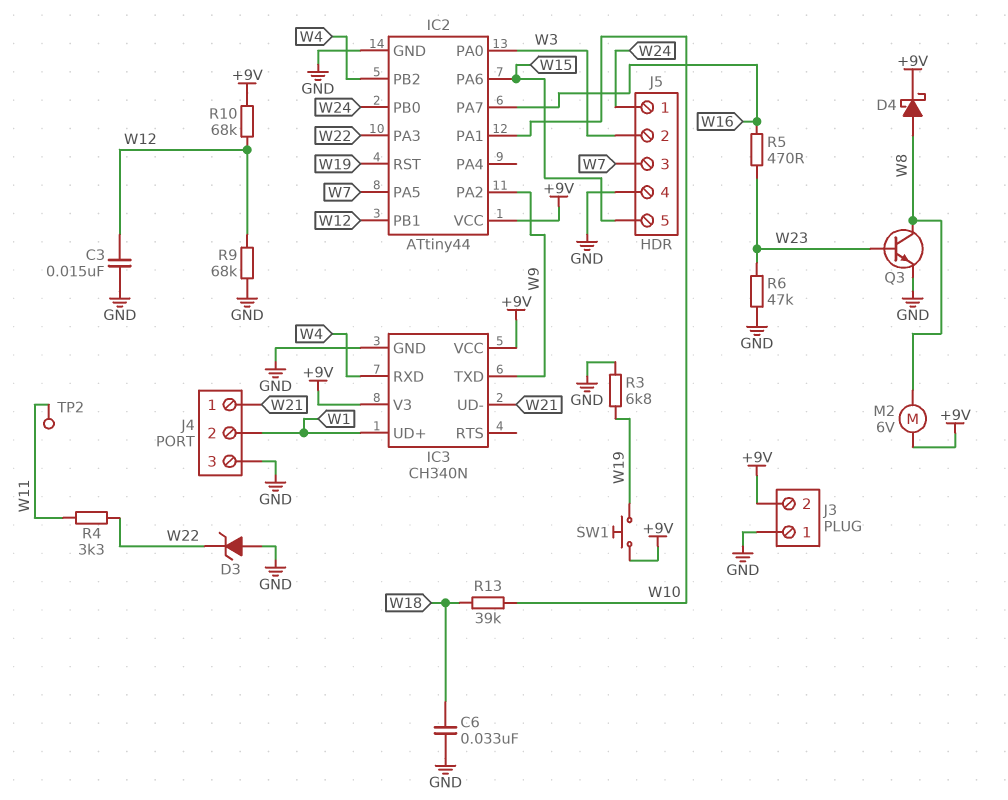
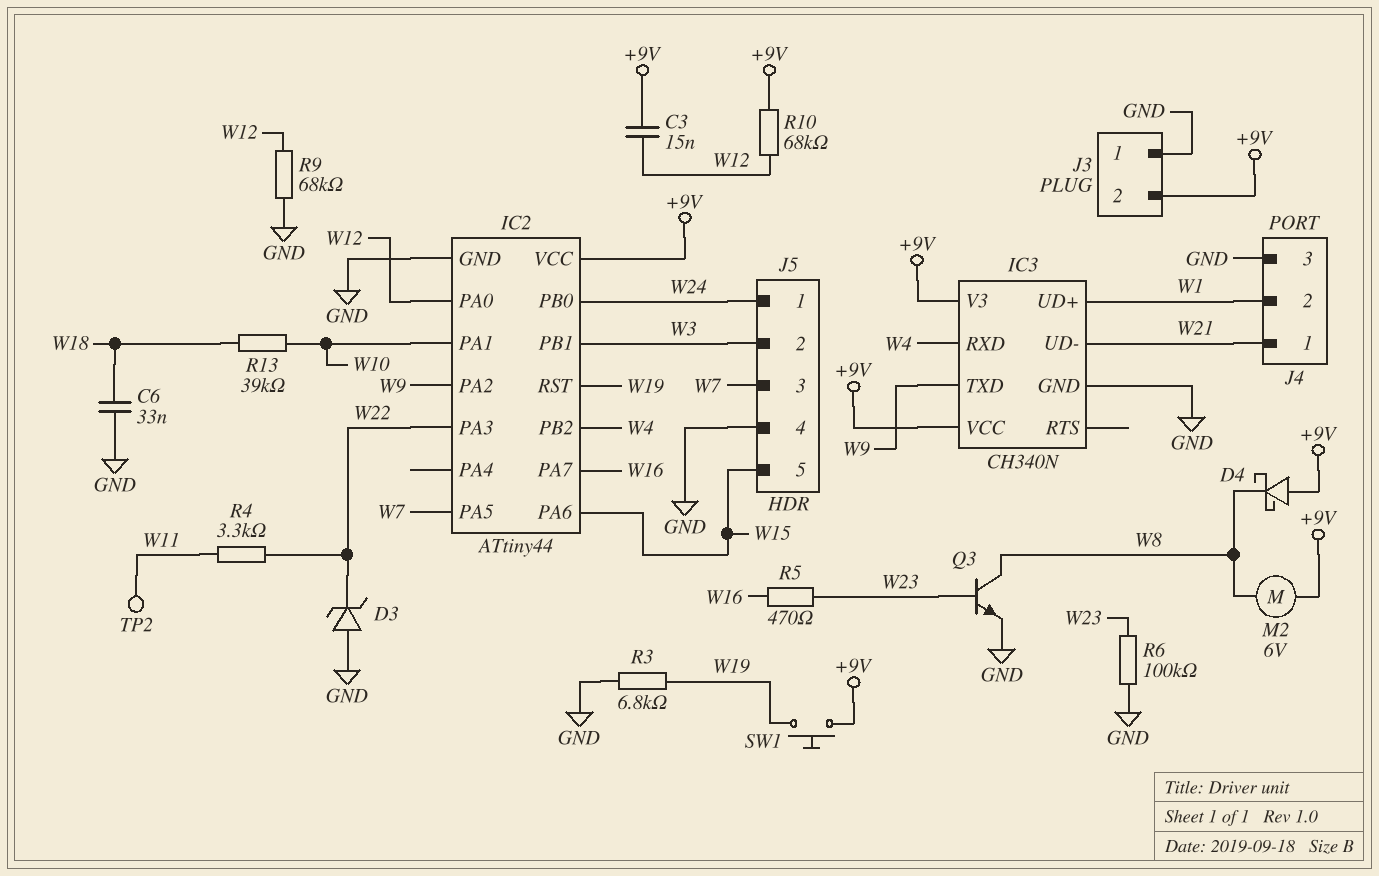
C3: 15nF (GND, W12) -> 15nF (+9V, W12)
D4: schottky (A W8, K +9V) -> schottky (A +9V, K W8)
IC2 pin PA0: W3 -> W12
IC2 pin PB1: W12 -> W3
R6: 47k (GND, W23) -> 100k (GND, W23)

